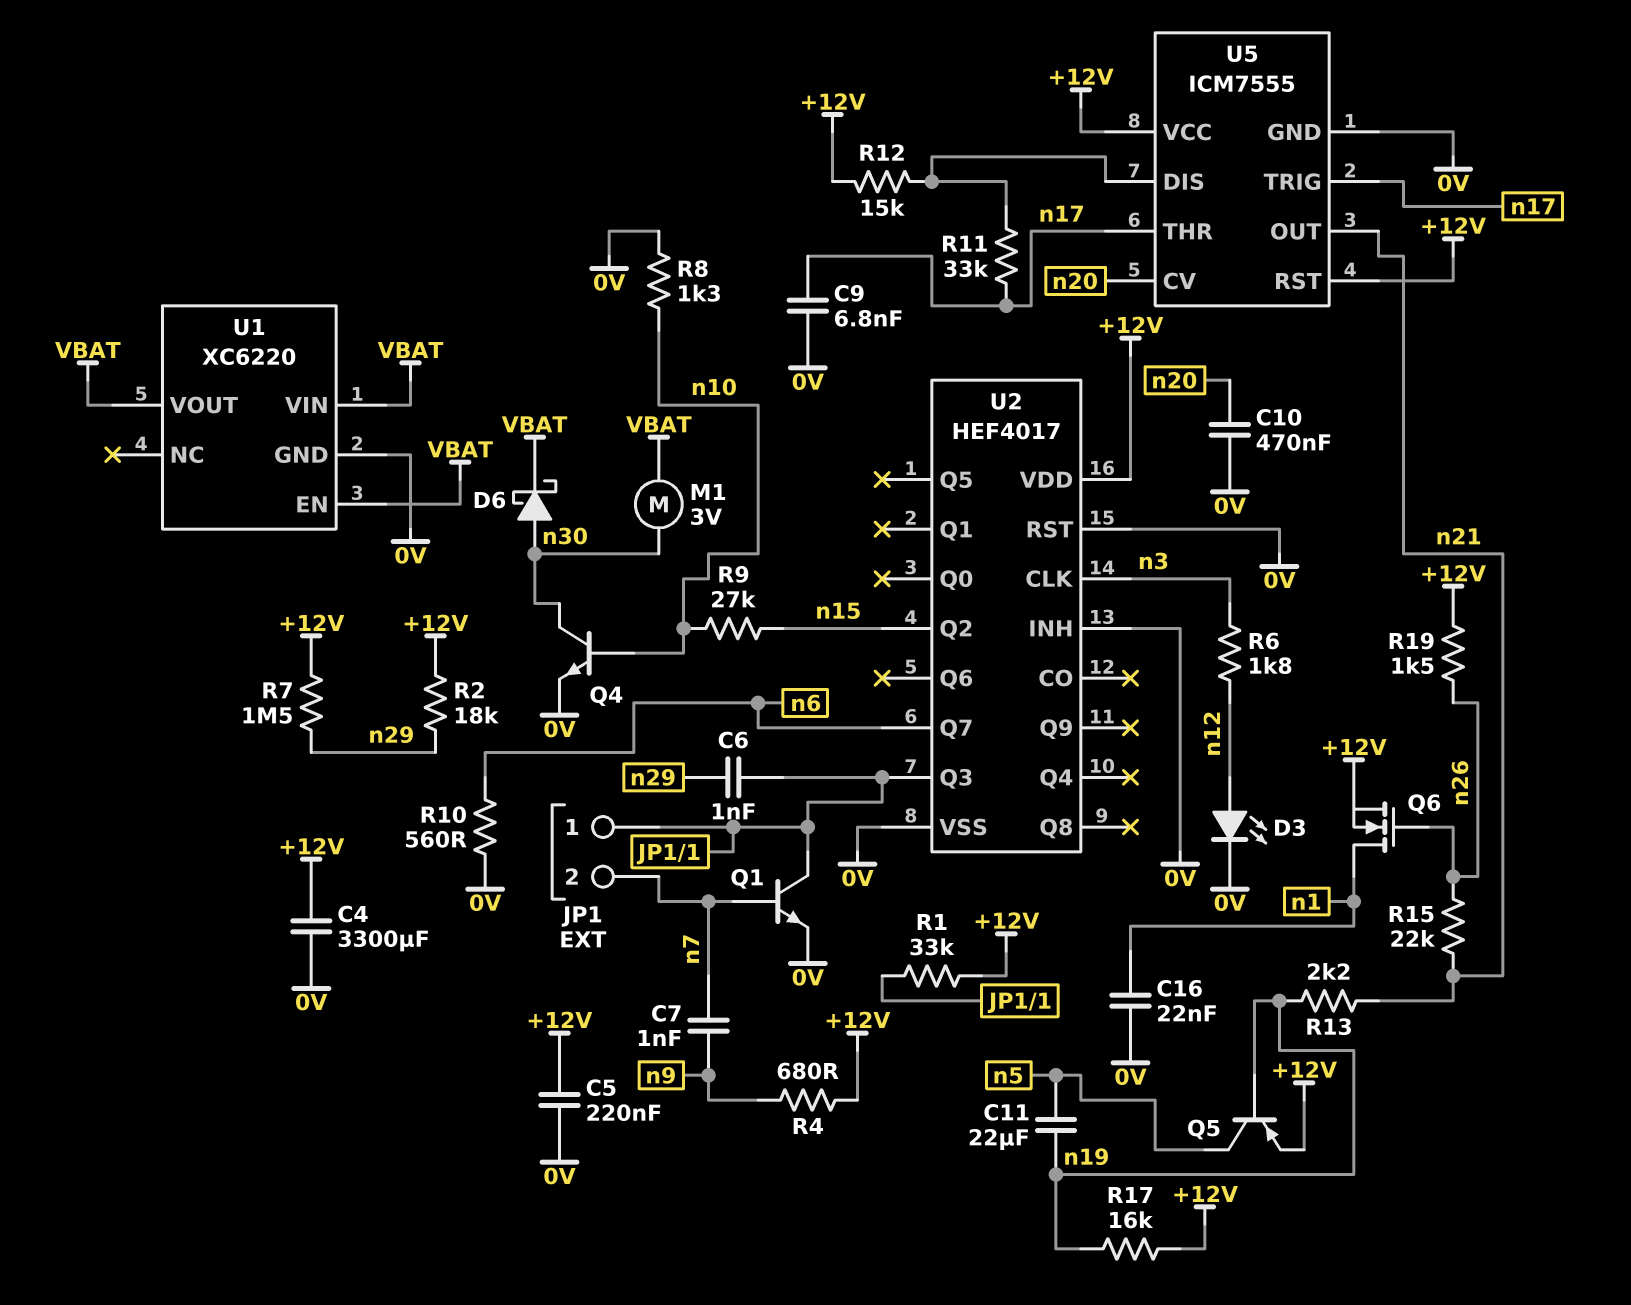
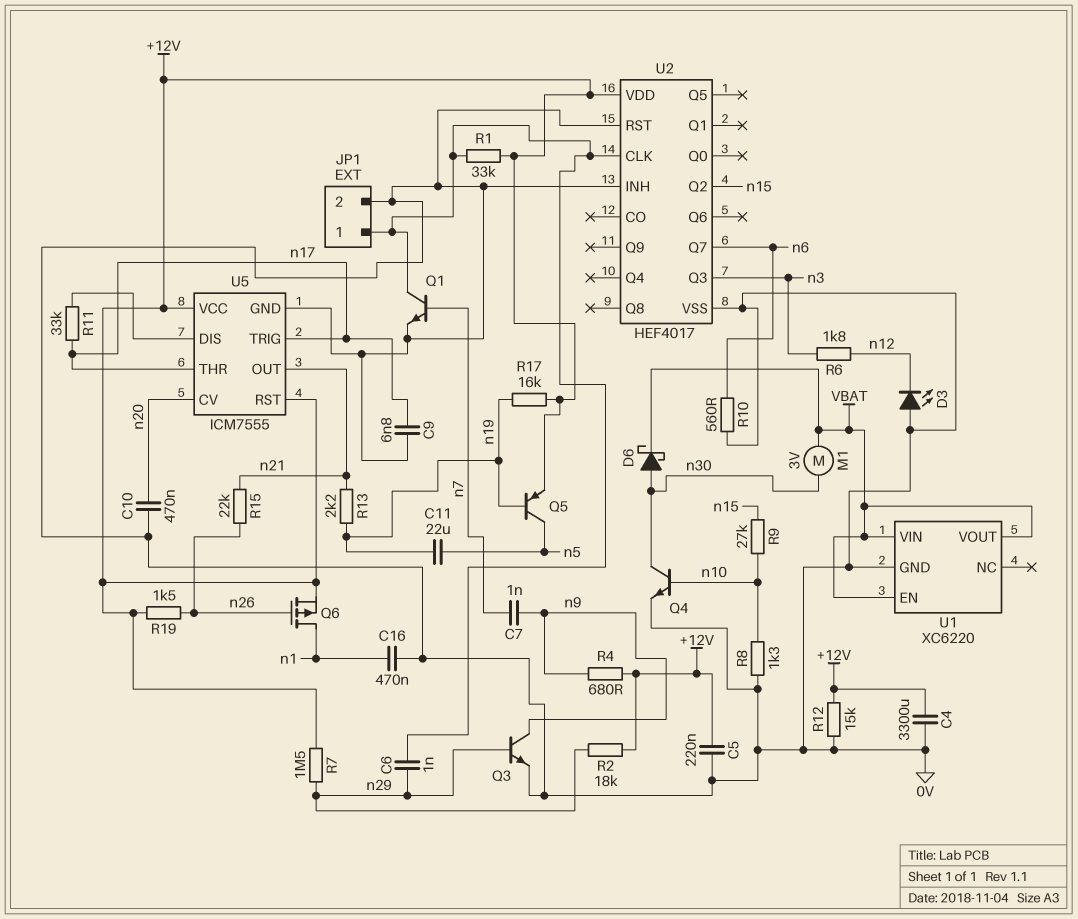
C16: 22nF (0V, n1) -> 470nF (0V, n1)
D3: LED (A n12, K 0V) -> LED (A 0V, K n12)
JP1 pin 2: n7 -> 0V
Q3: none -> NPN (B n29, C n9, E 0V)
Q6: NMOS (G n26, D n1, S +12V) -> PMOS (G n26, D n1, S +12V)
R12: 15k (+12V, U5/DIS) -> 15k (+12V, 0V)
U2 pin CLK: n3 -> JP1/1
U2 pin Q3: JP1/1 -> n3

